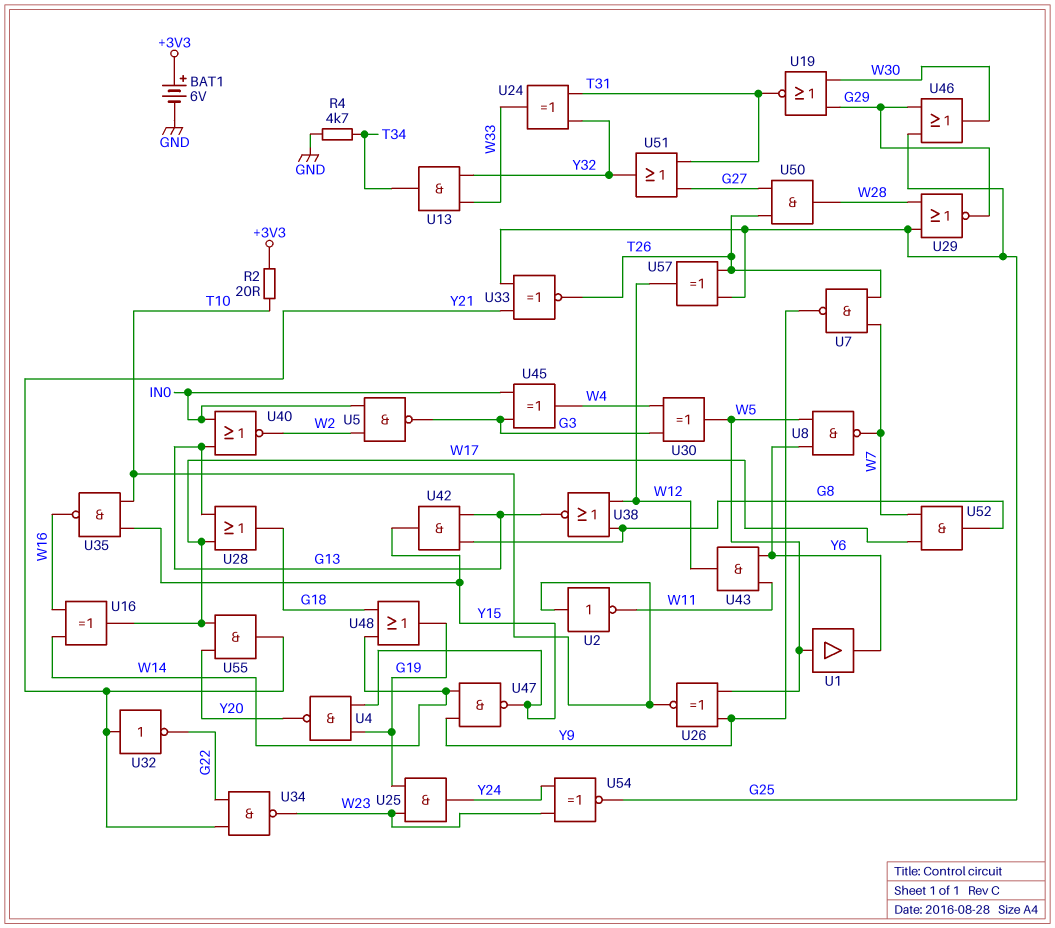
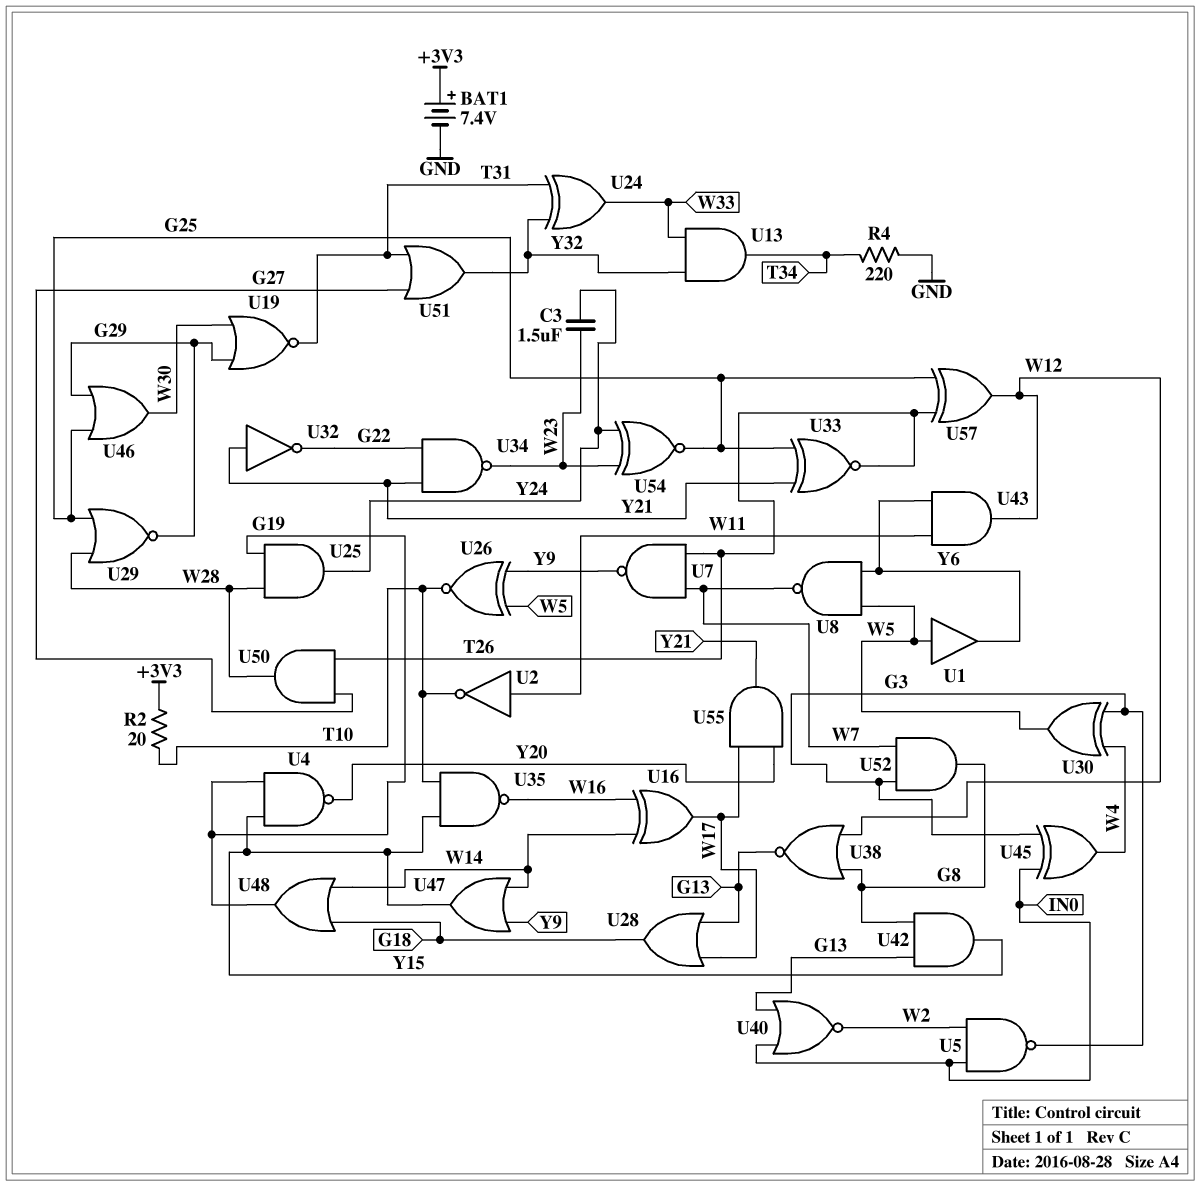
BAT1: 6V (plus +3V3, minus GND) -> 7.4V (plus +3V3, minus GND)
C3: none -> 1.5uF (W23, Y24)
R4: 4.7k (GND, T34) -> 220 (GND, T34)
U2: NOT (in T10, out W11) -> NOT (in W11, out T10)
U25: AND (in G19, in W23, out Y24) -> AND (in G19, in W28, out Y24)
U47: NAND (in W14, in Y9, out Y15) -> OR (in W14, in Y9, out Y15)
U52: AND (in W7, in W17, out G8) -> AND (in G3, in W7, out G8)

